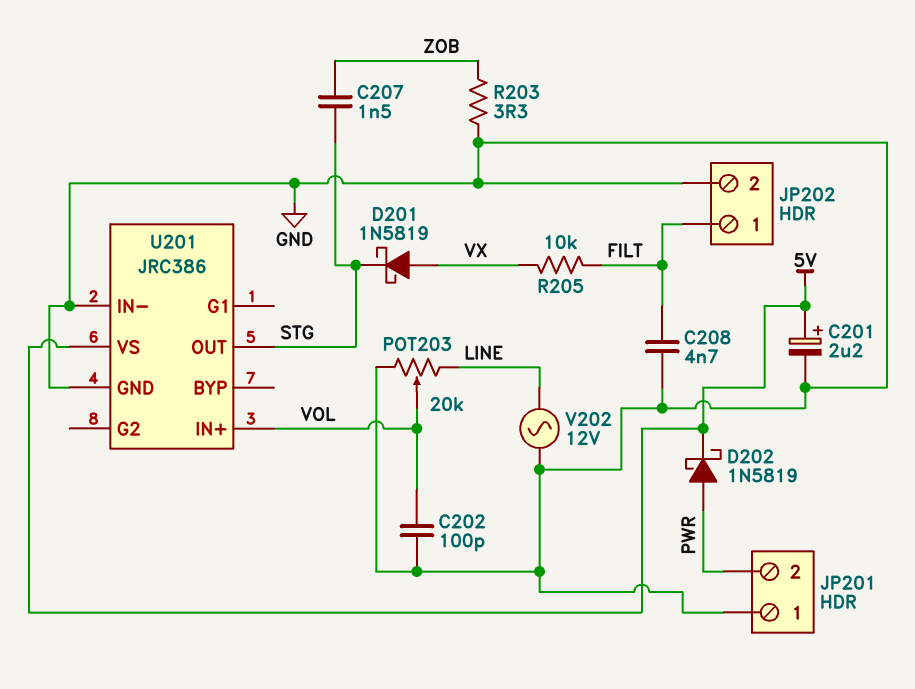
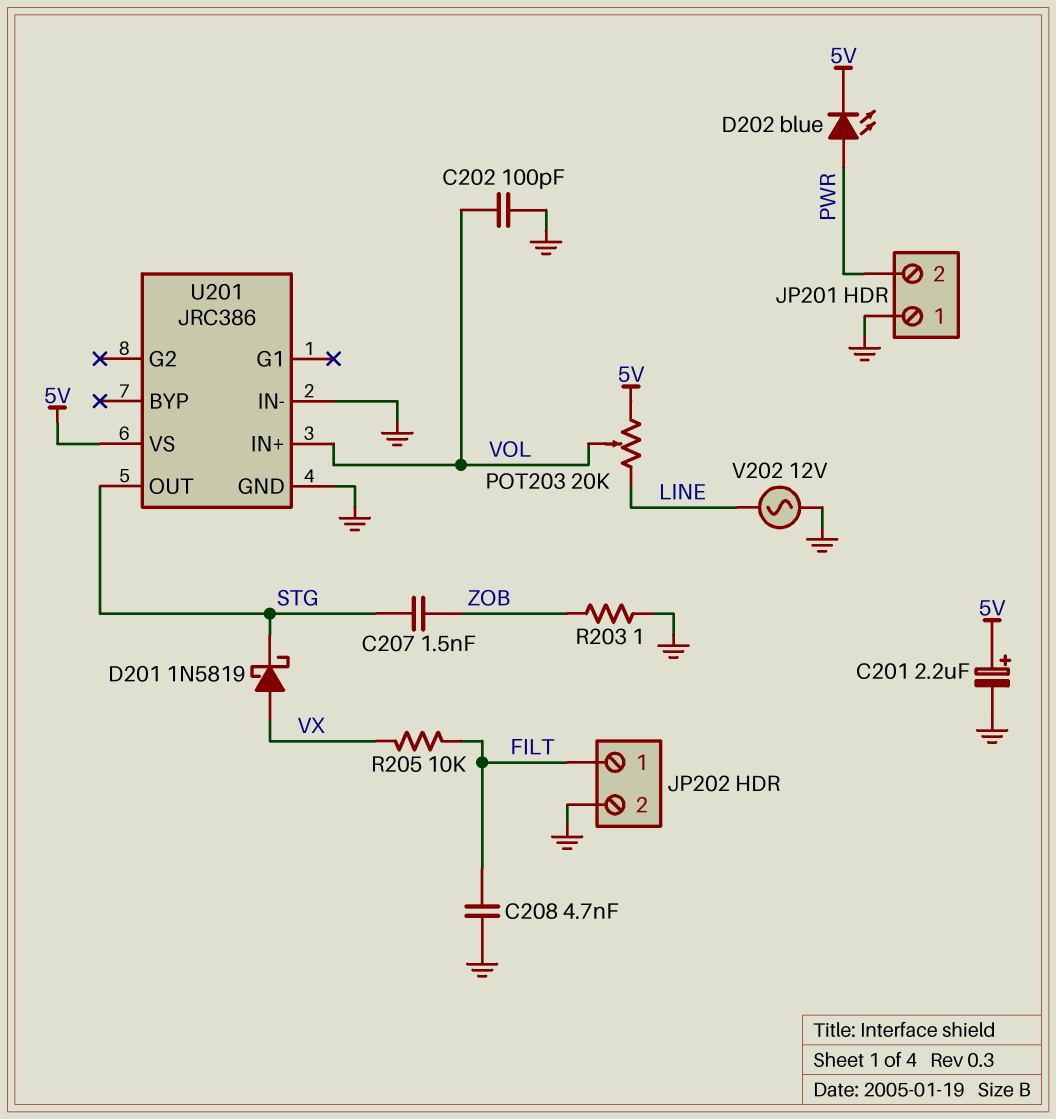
D202: schottky 1N5819 (A PWR, K 5V) -> LED blue (A PWR, K 5V)
POT203: 20k (GND, LINE, wiper VOL) -> 20k (5V, LINE, wiper VOL)
R203: 3.3 (GND, ZOB) -> 1 (GND, ZOB)

